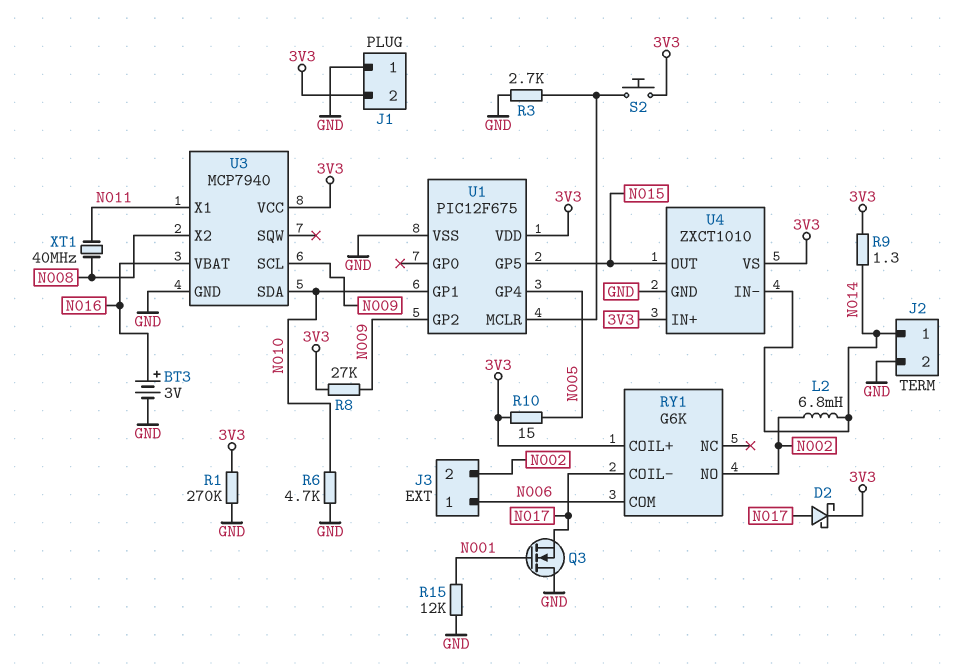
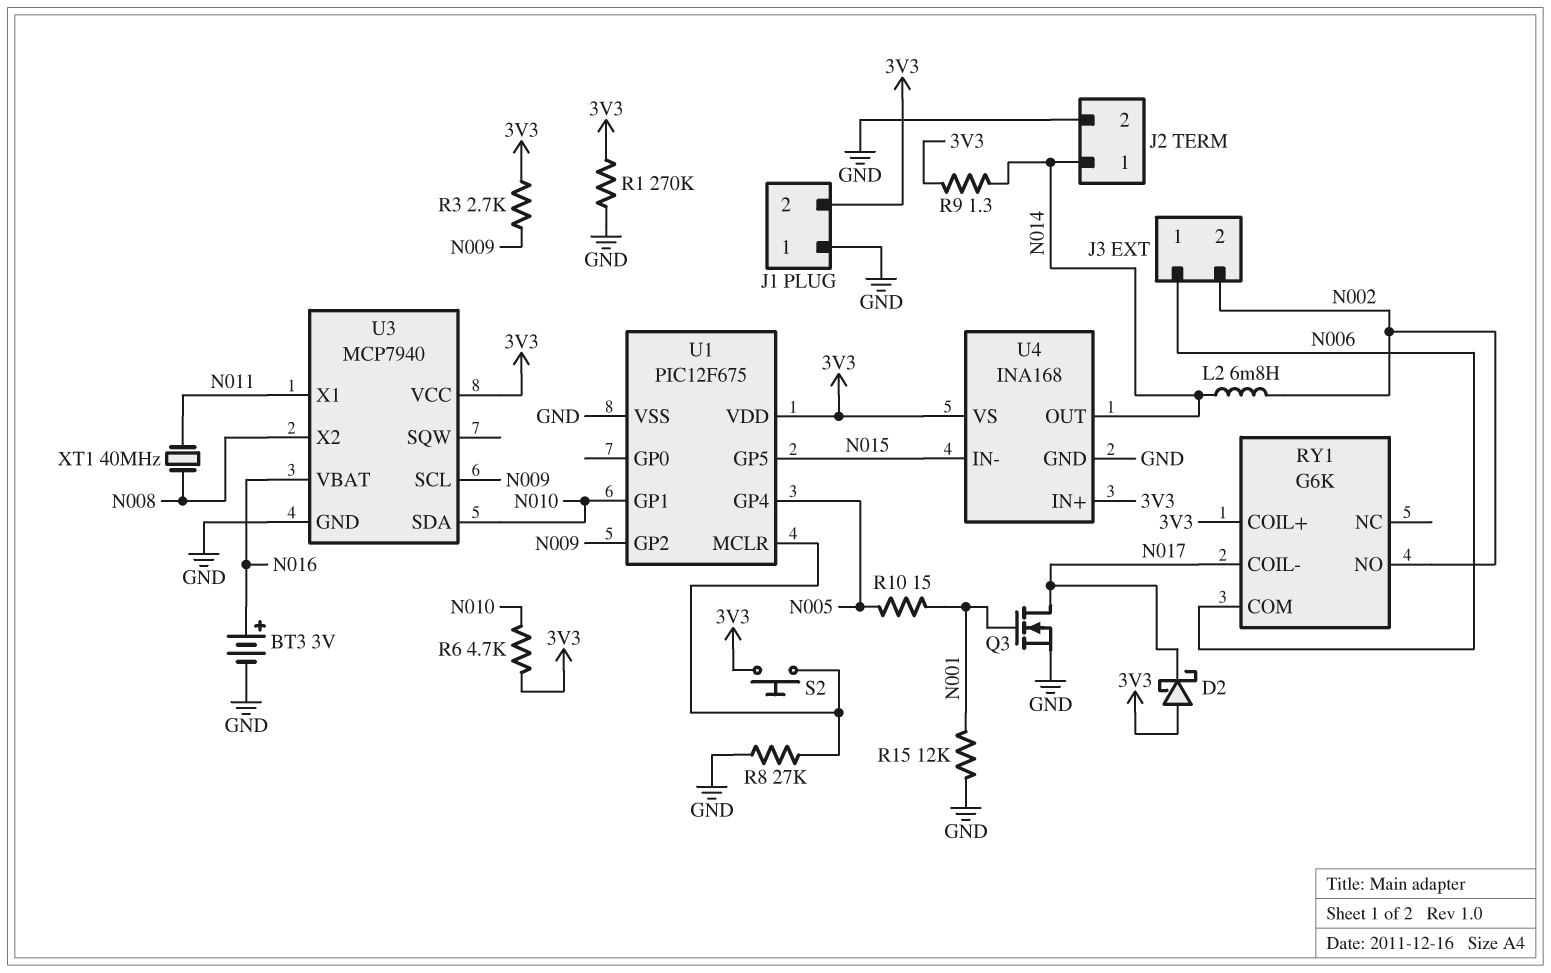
D2: schottky (A N017, K 3V3) -> schottky (A 3V3, K N017)
Q3: NMOS (G N001, D GND, S N017) -> NMOS (G N001, D N017, S GND)
R3: 2.7k (GND, U1/MCLR) -> 2.7k (3V3, N009)
R6: 4.7k (GND, N010) -> 4.7k (3V3, N010)
R8: 27k (3V3, N009) -> 27k (GND, U1/MCLR)
R10: 15 (3V3, N005) -> 15 (N001, N005)
U4: ZXCT1010 -> INA168
U4 pin IN-: N014 -> N015
U4 pin OUT: N015 -> N014

